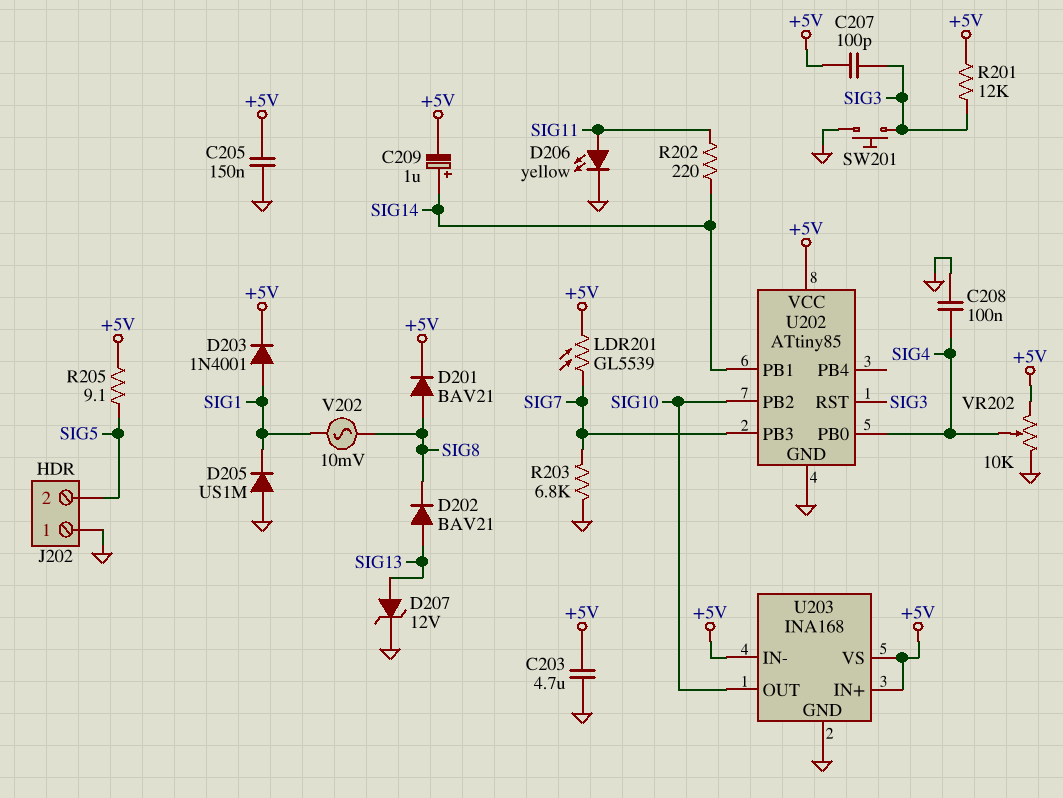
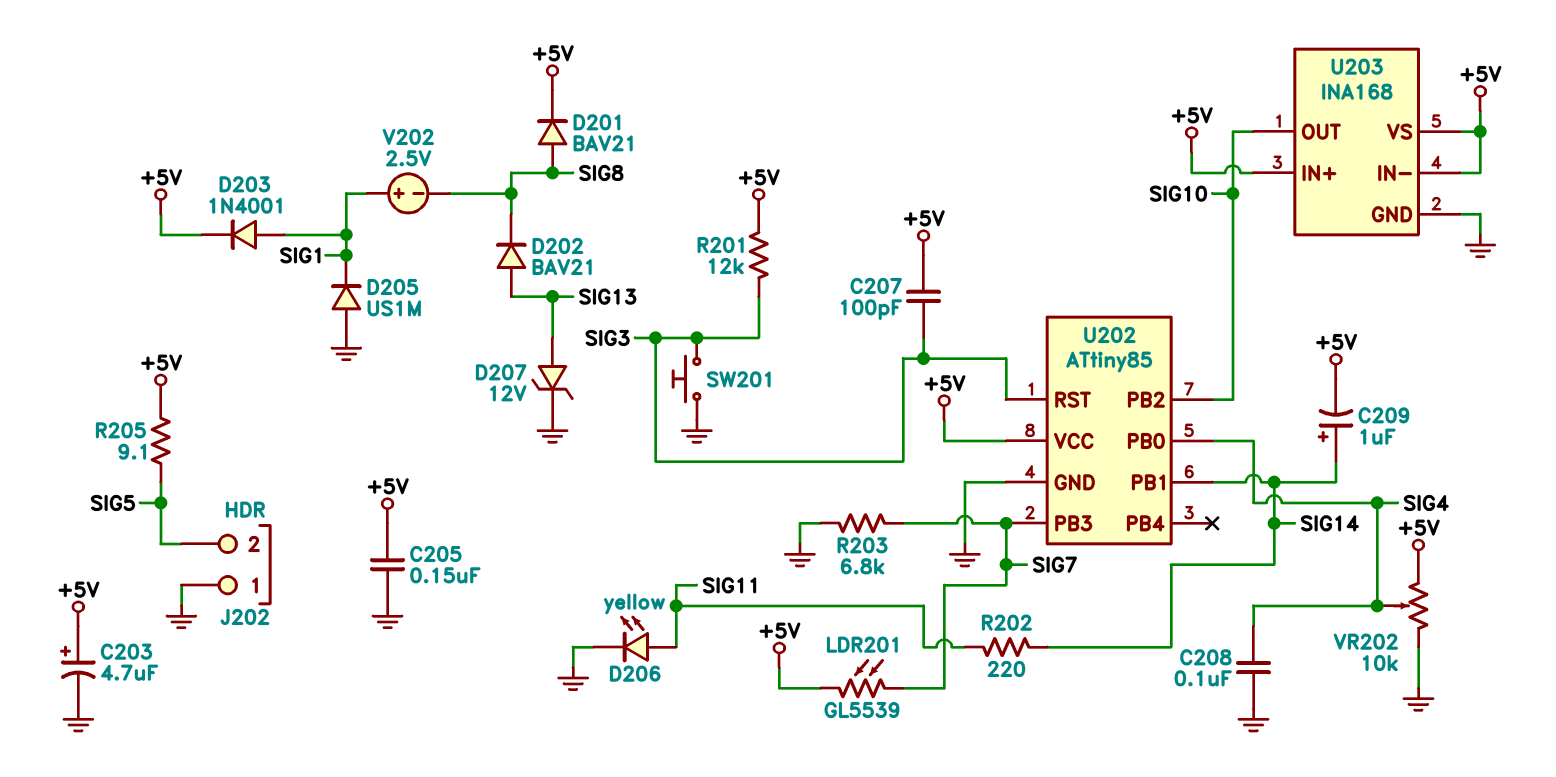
C203: 4.7uF (+5V, GND) -> 4.7uF (plus +5V, minus GND)
V202: AC 10mV (SIG1, SIG8) -> 2.5V (plus SIG1, minus SIG8)

